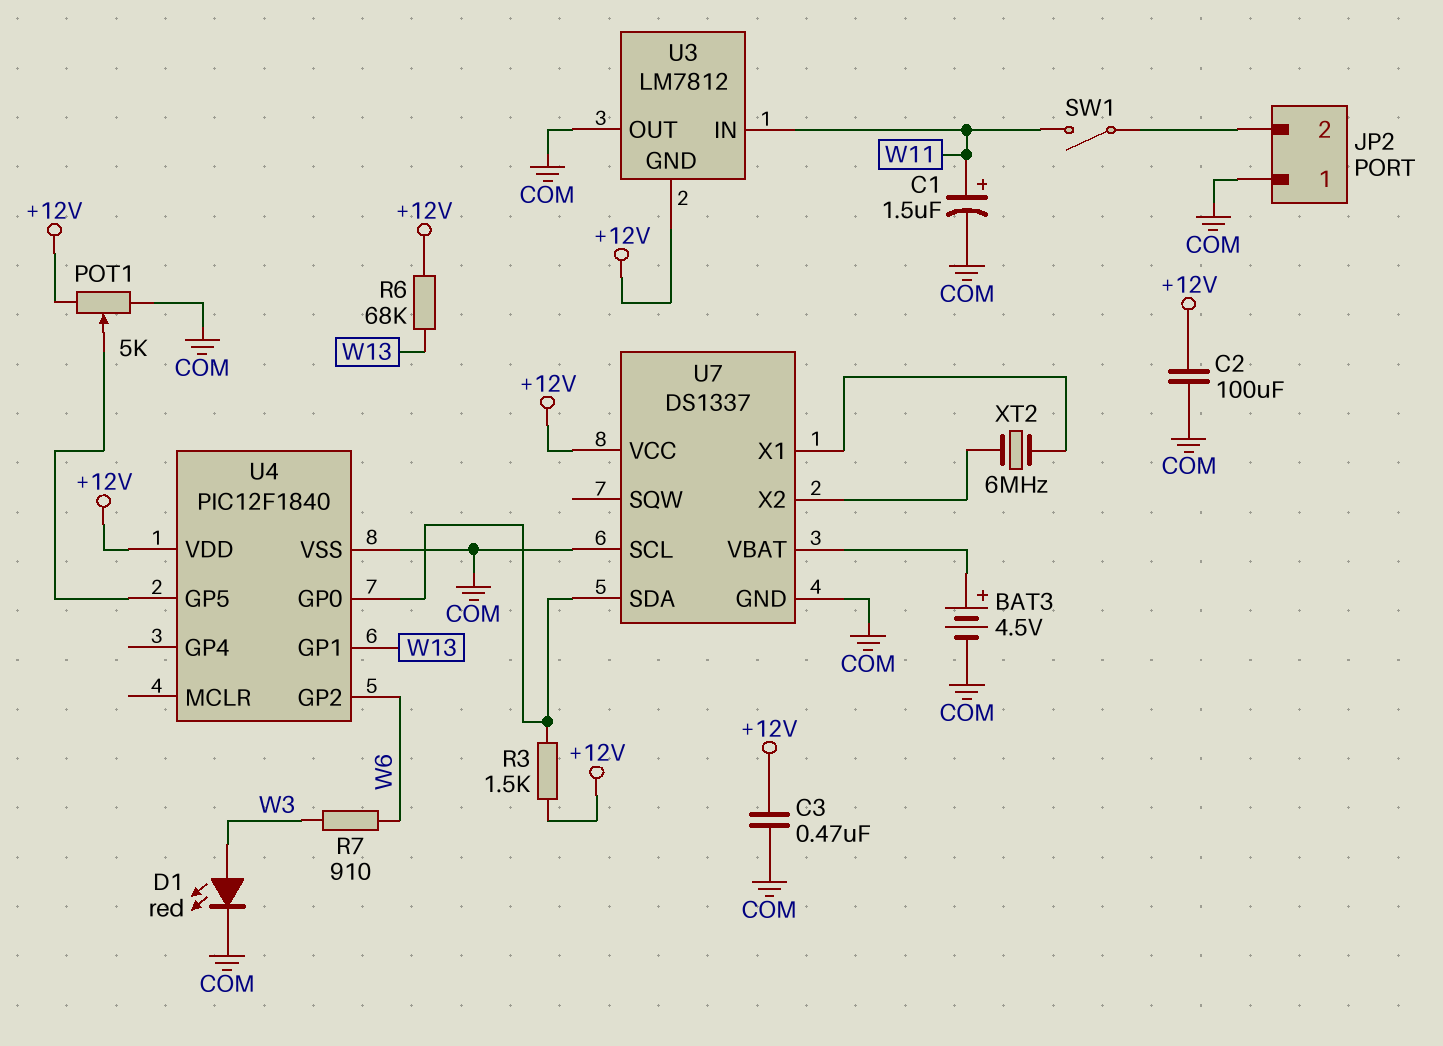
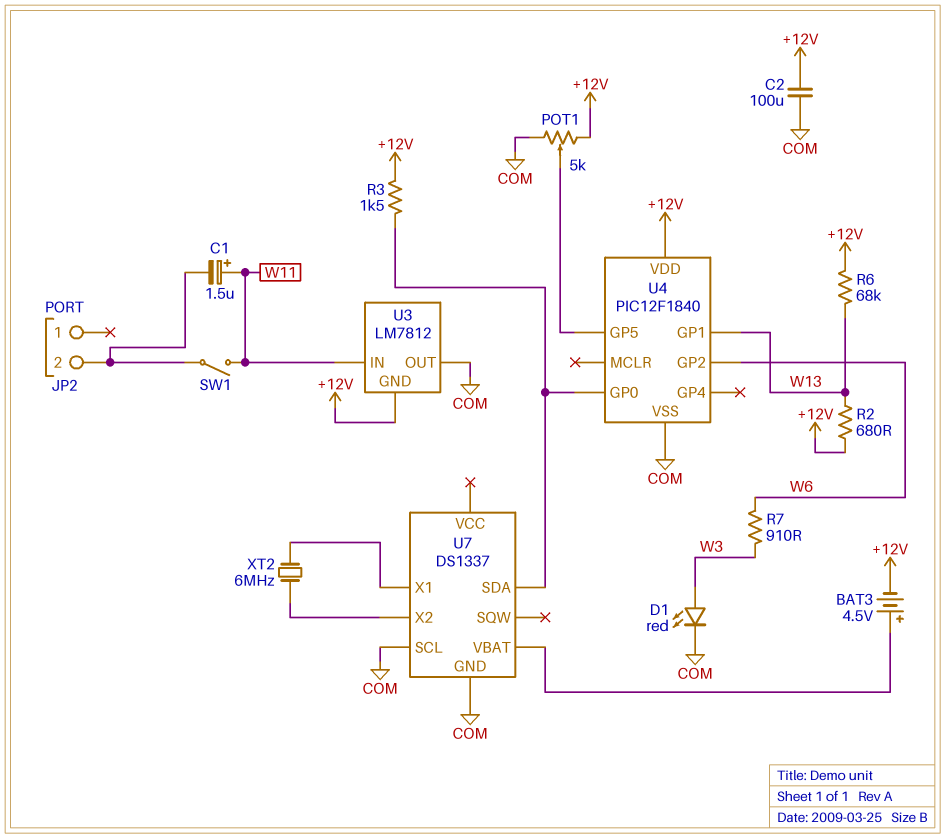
BAT3: 4.5V (plus U7/VBAT, minus COM) -> 4.5V (plus U7/VBAT, minus +12V)
C1: 1.5uF (plus W11, minus COM) -> 1.5uF (plus W11, minus JP2/2)
C3: 470nF (+12V, COM) -> none
JP2 pin 1: COM -> none
R2: none -> 680 (+12V, W13)
U7 pin VCC: +12V -> none

